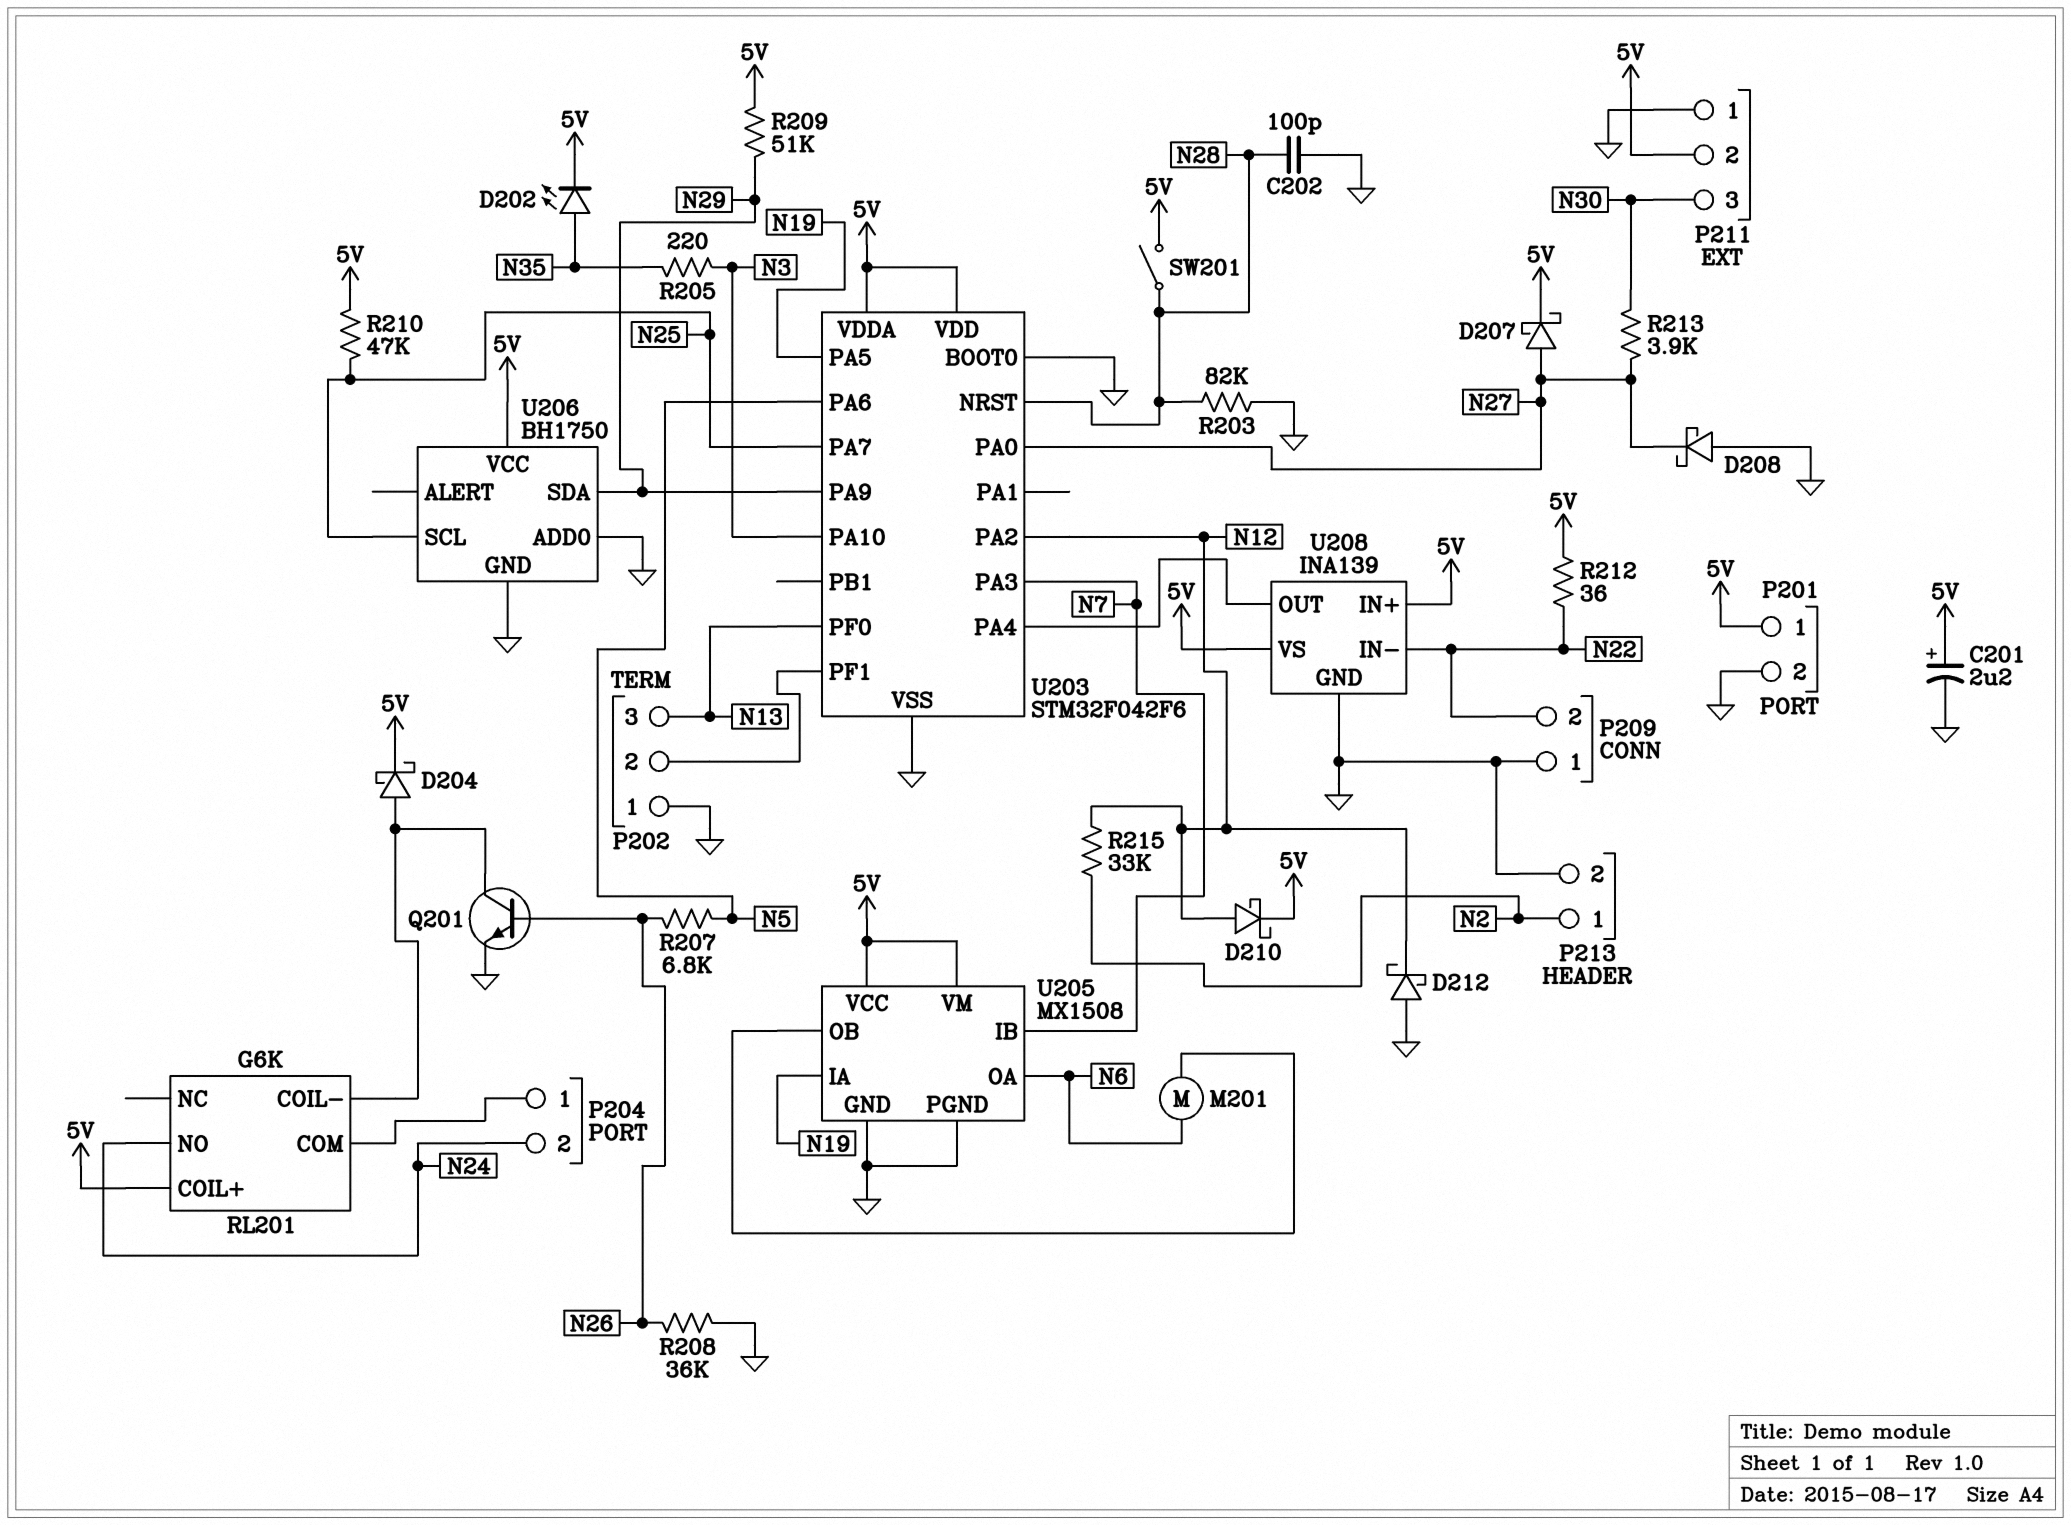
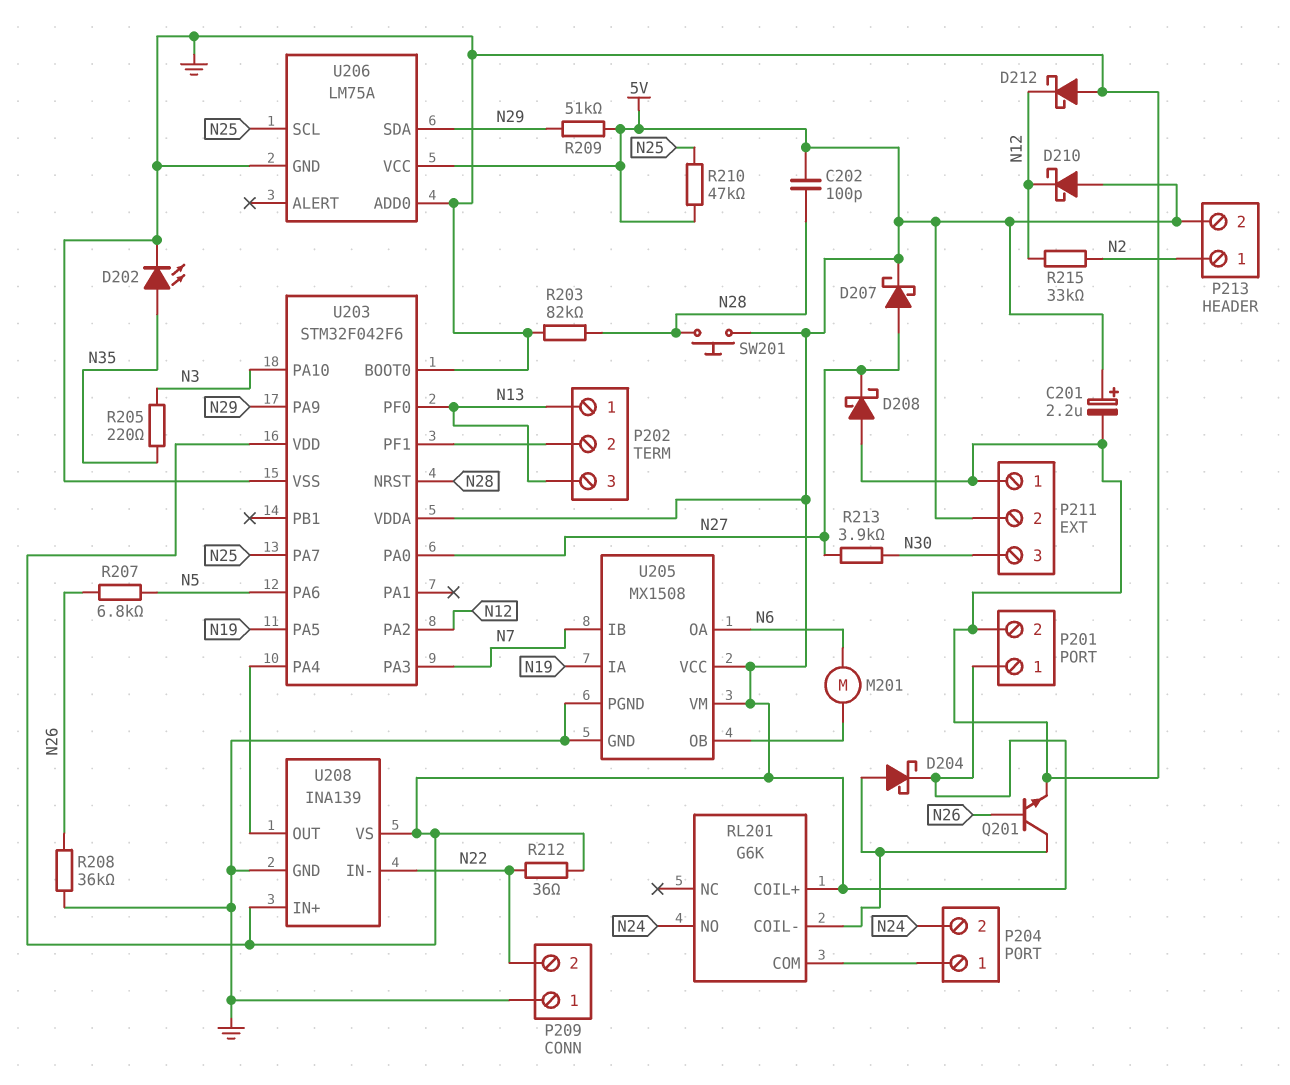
C202: 100pF (GND, N28) -> 100pF (5V, N28)
D202: LED (A N35, K 5V) -> LED (A N35, K GND)
D210: schottky (A N12, K 5V) -> schottky (A 5V, K N12)
P202 pin 1: GND -> N13
P213 pin 2: GND -> 5V
SW201: switch (5V, N28) -> button (5V, N28)
U206: BH1750 -> LM75A

